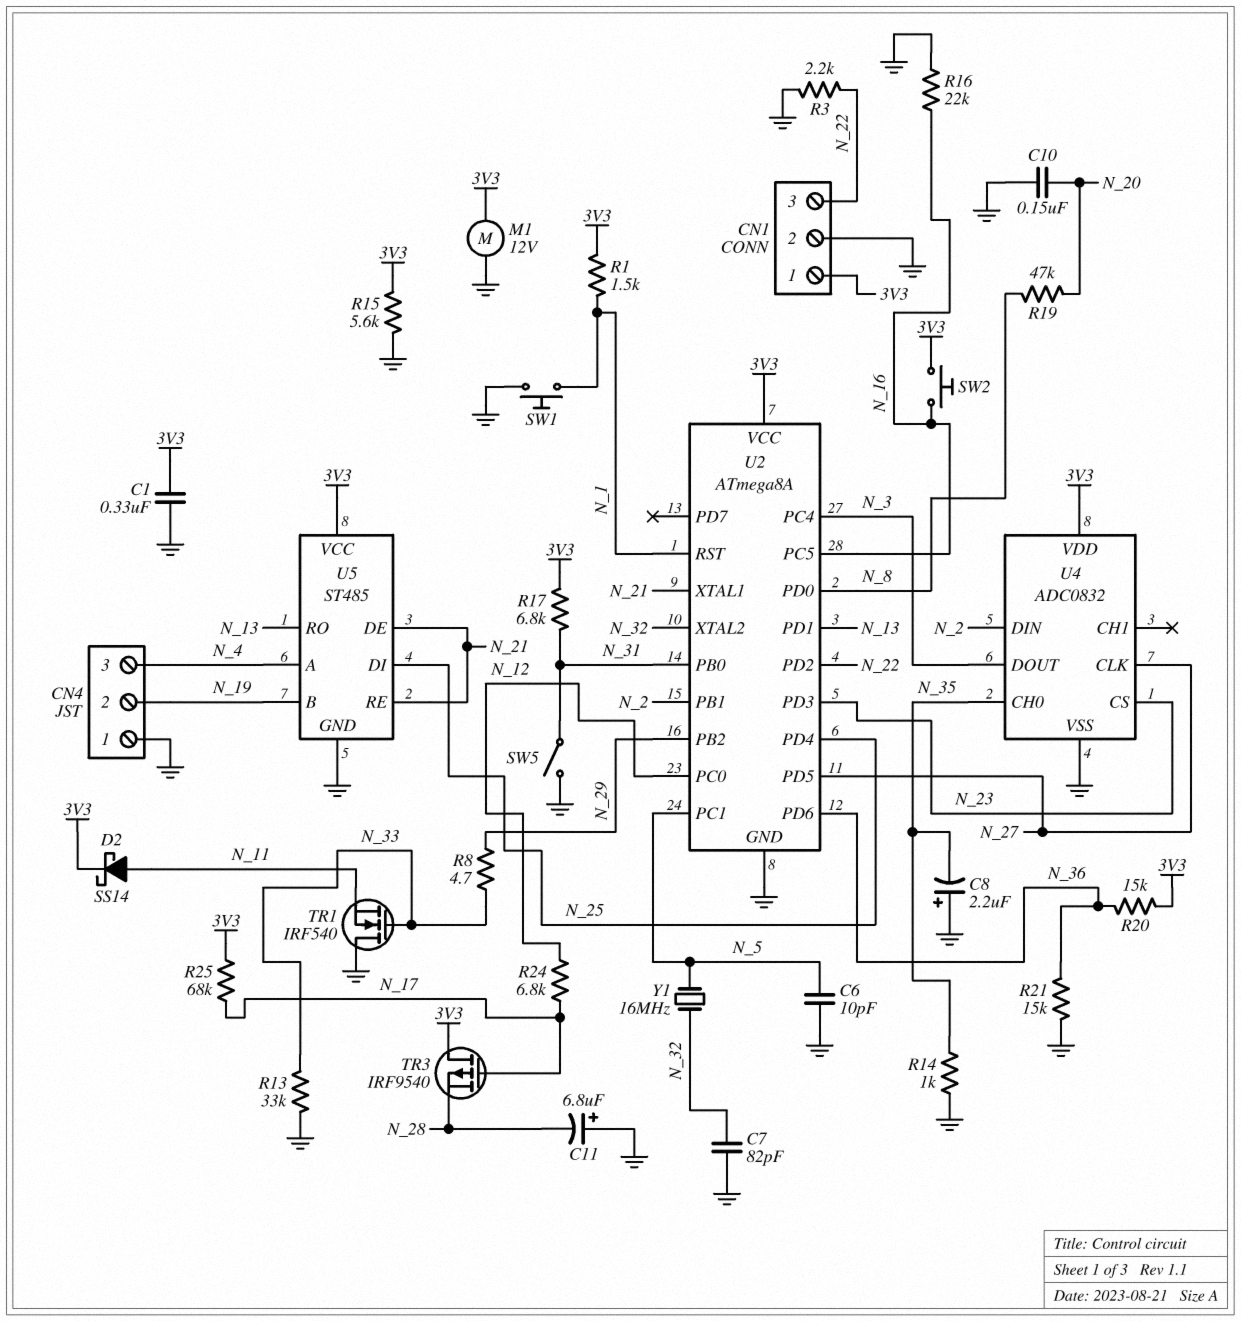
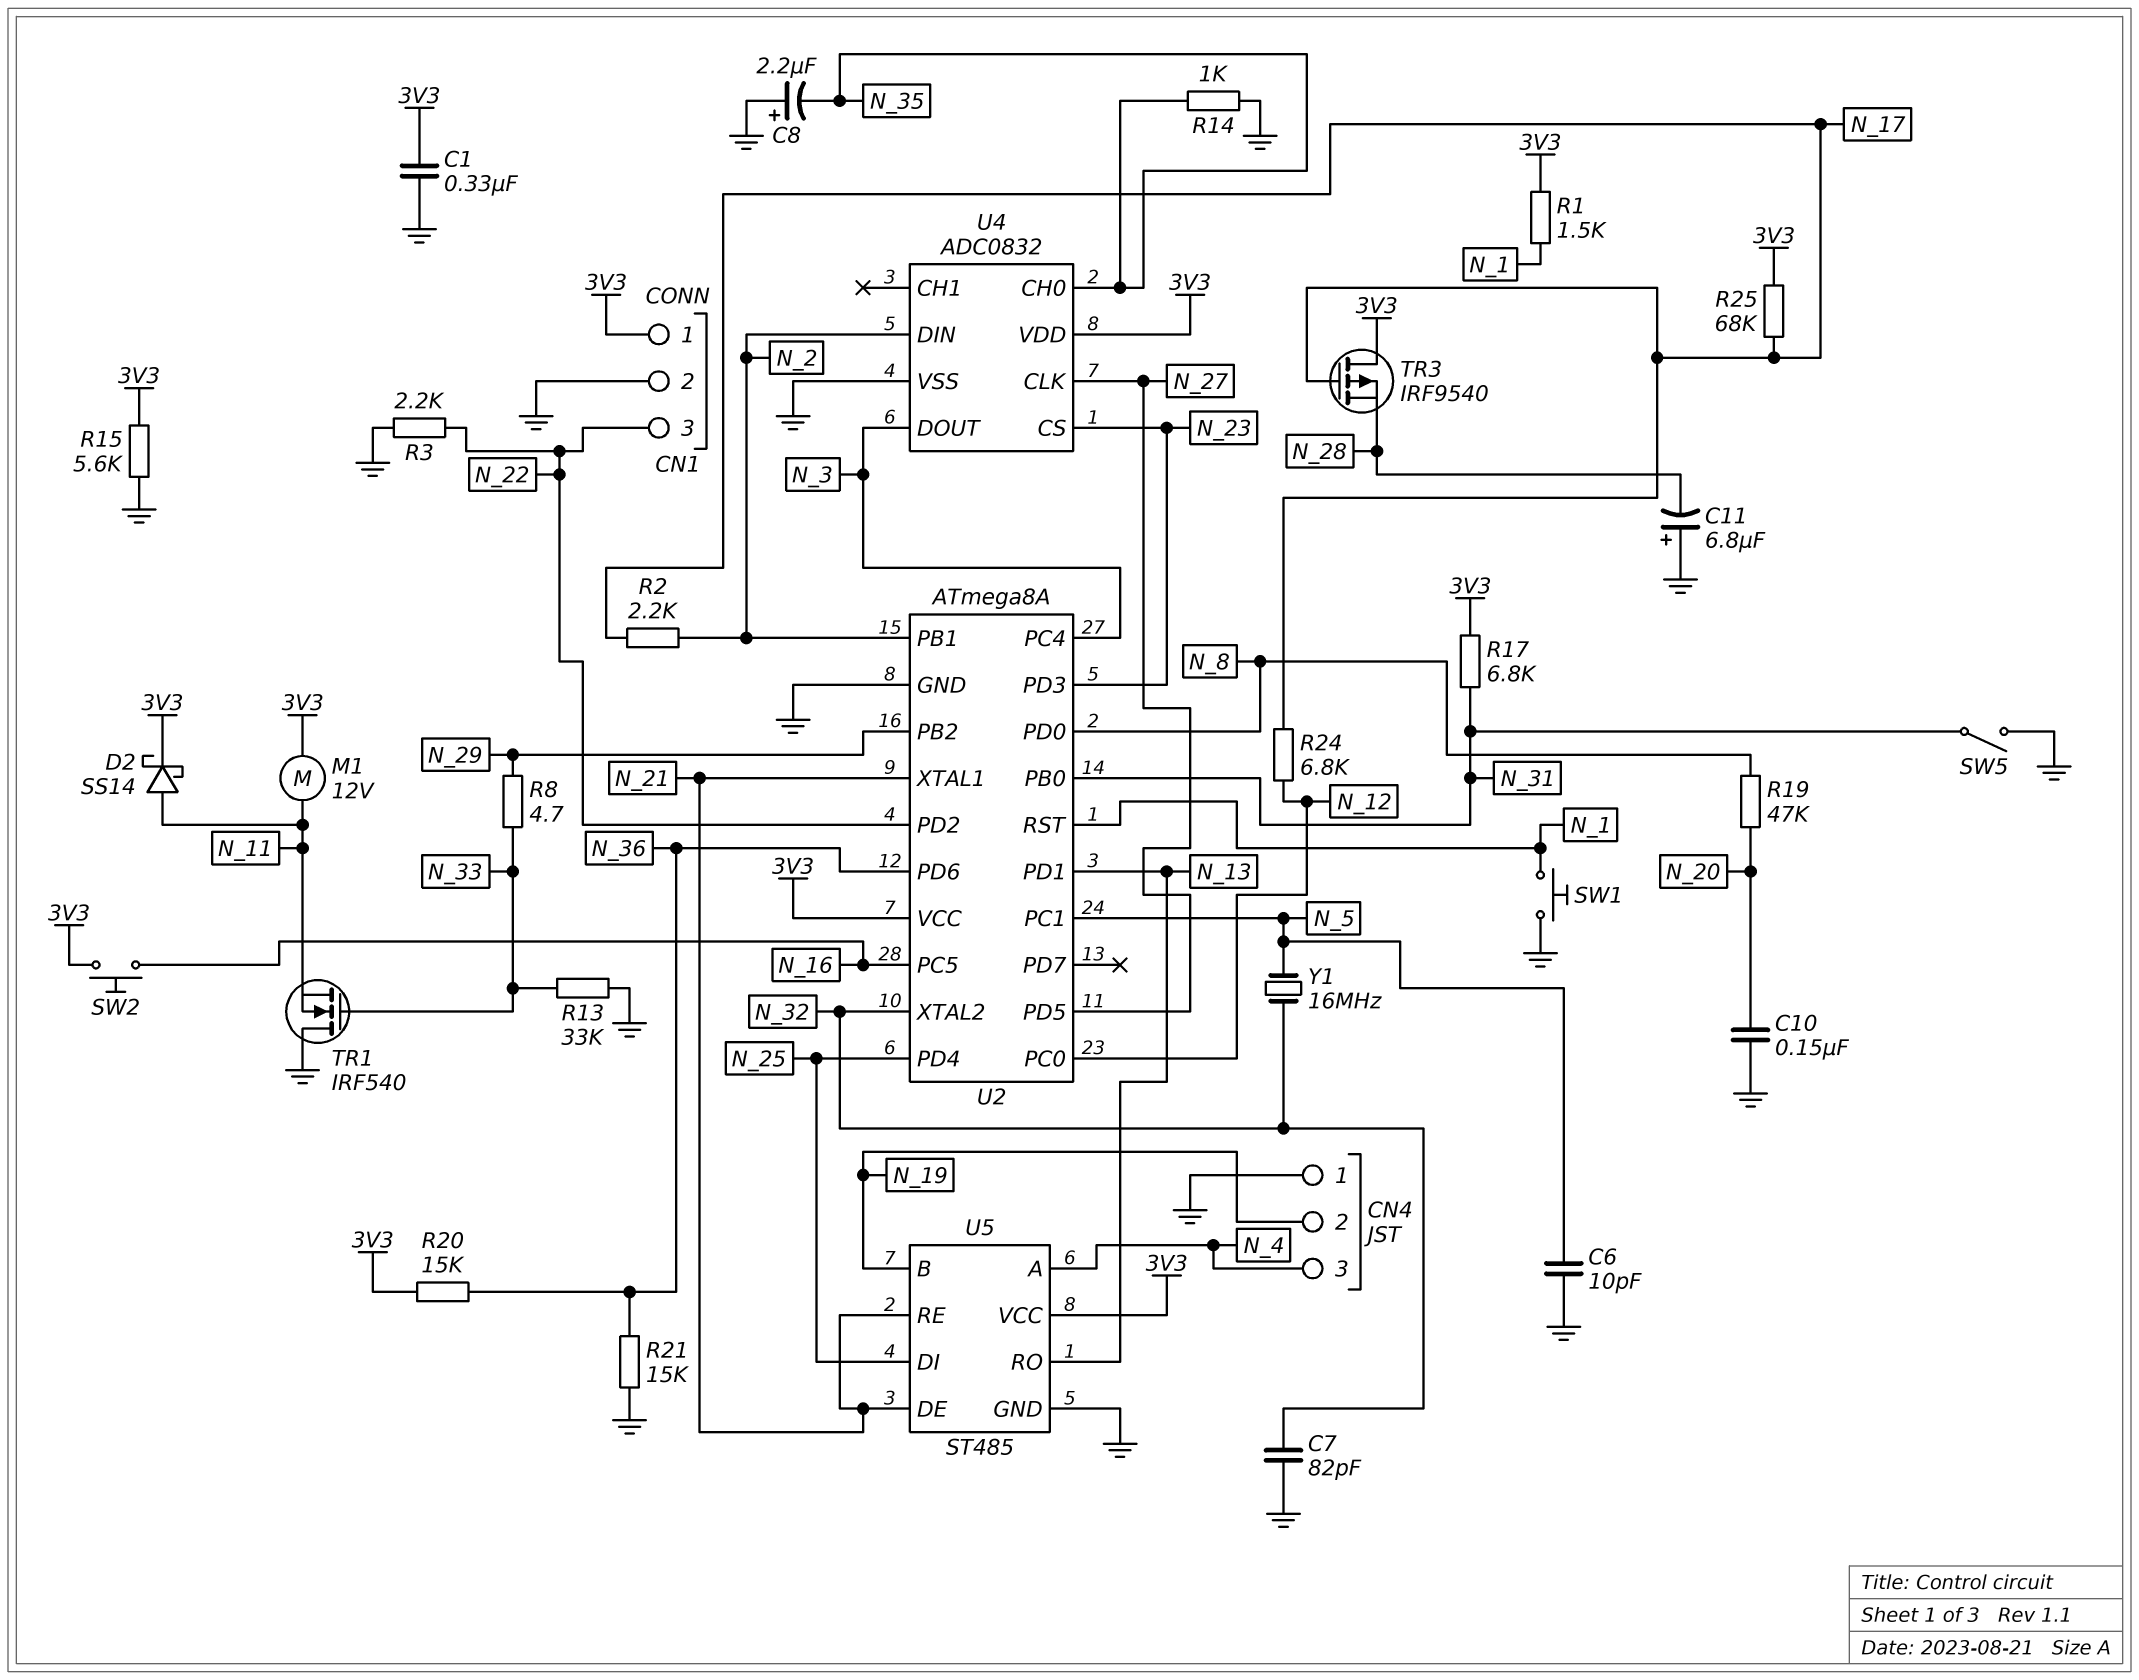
M1: motor 12V (3V3, GND) -> motor 12V (3V3, N_11)
R2: none -> 2.2k (N_2, N_17)
R16: 22k (GND, N_16) -> none

